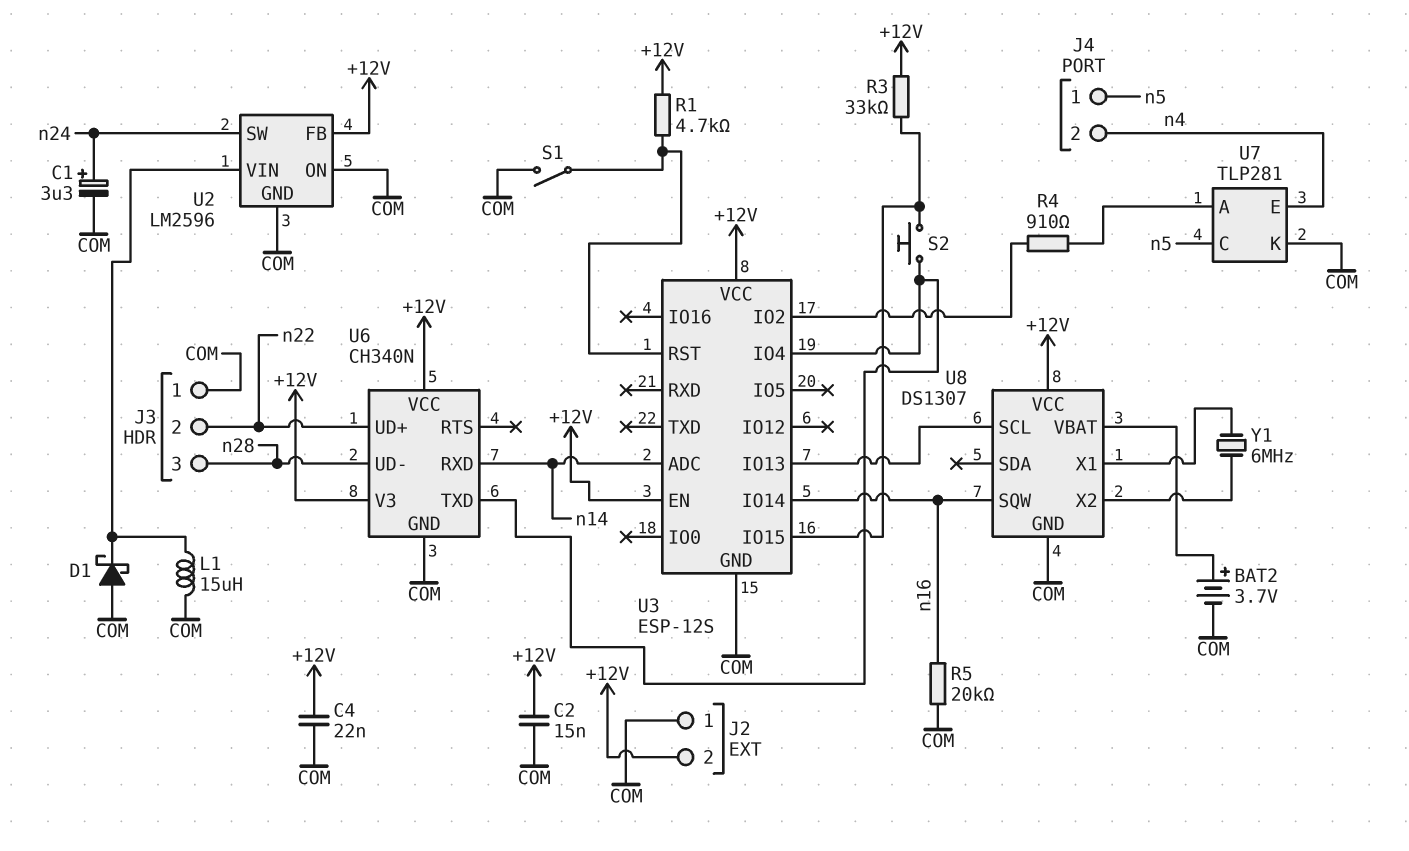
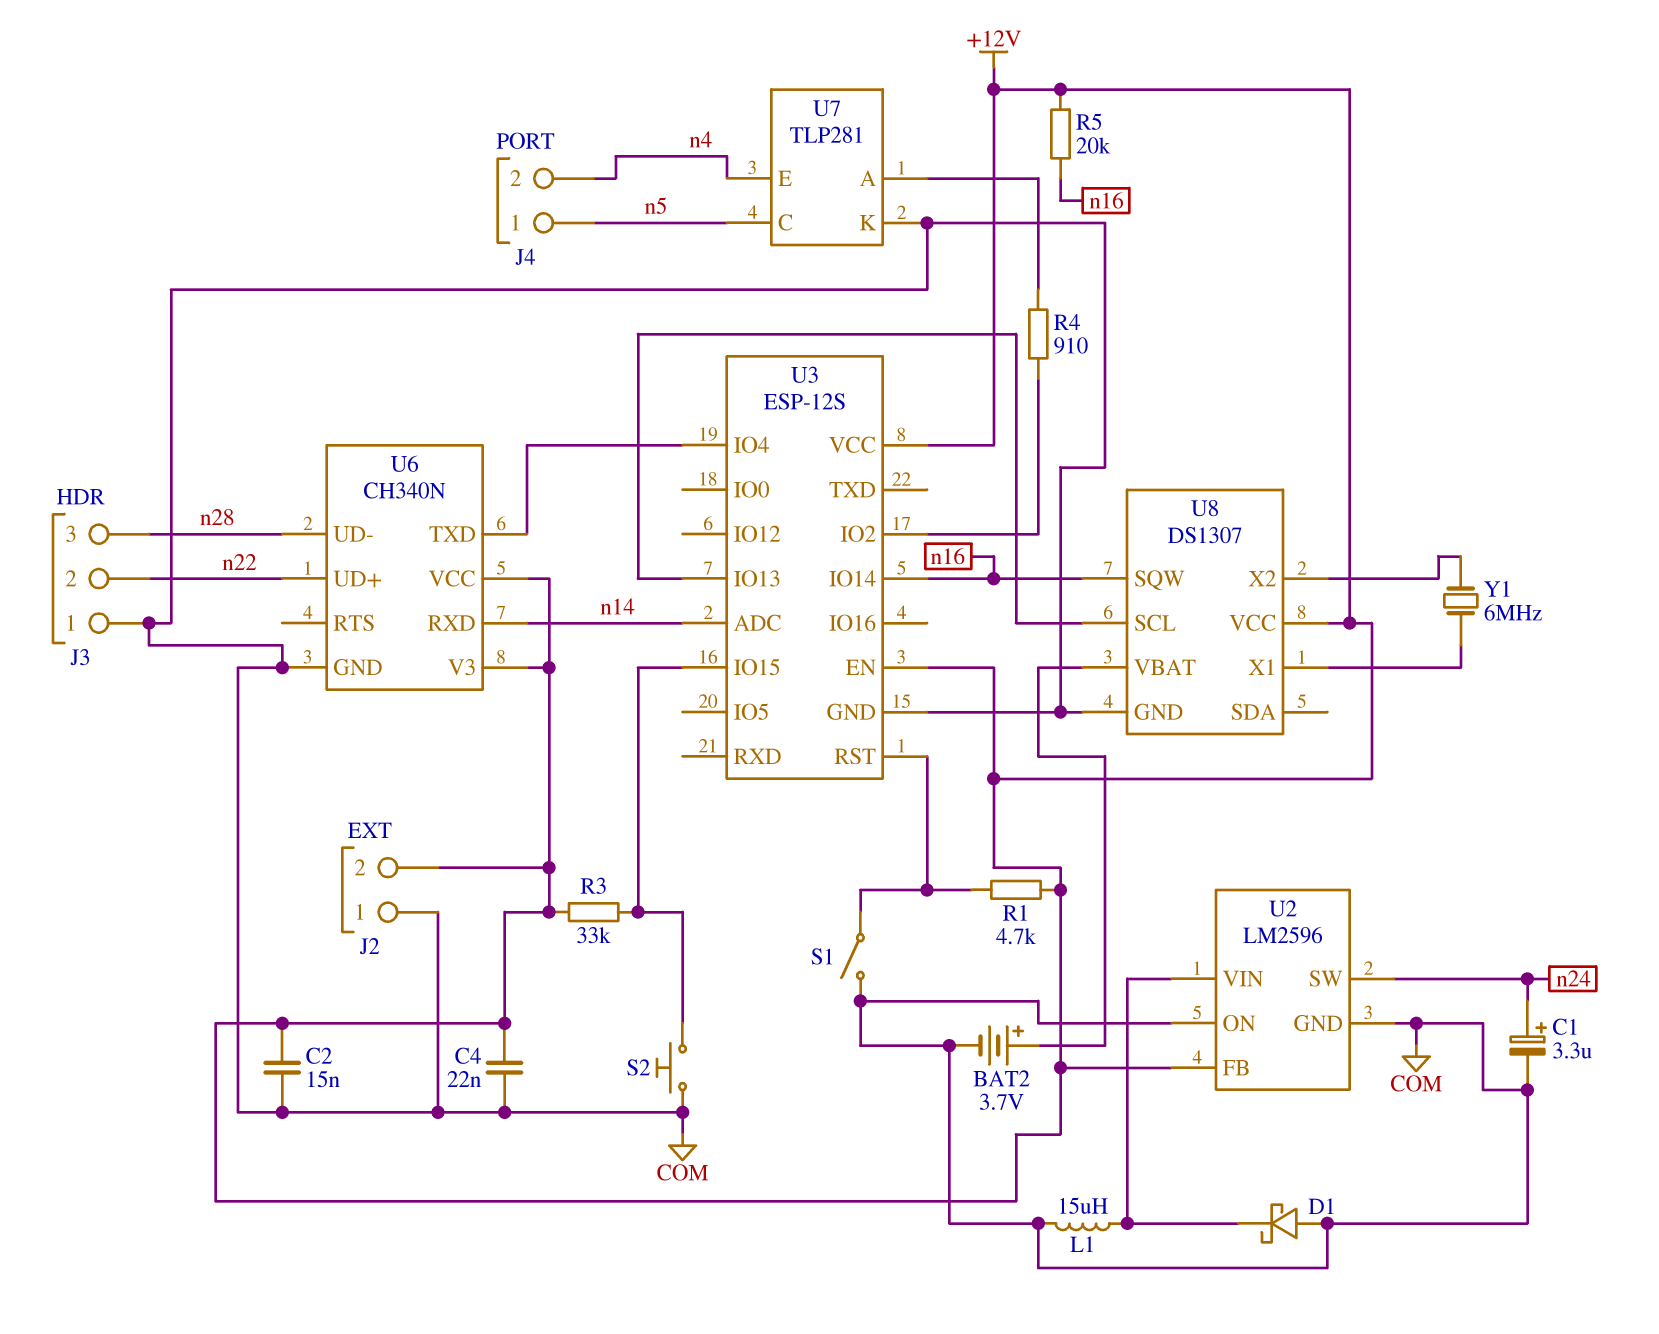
R5: 20k (COM, n16) -> 20k (+12V, n16)
S2: button (U3/IO4, U3/IO15) -> button (COM, U3/IO15)

